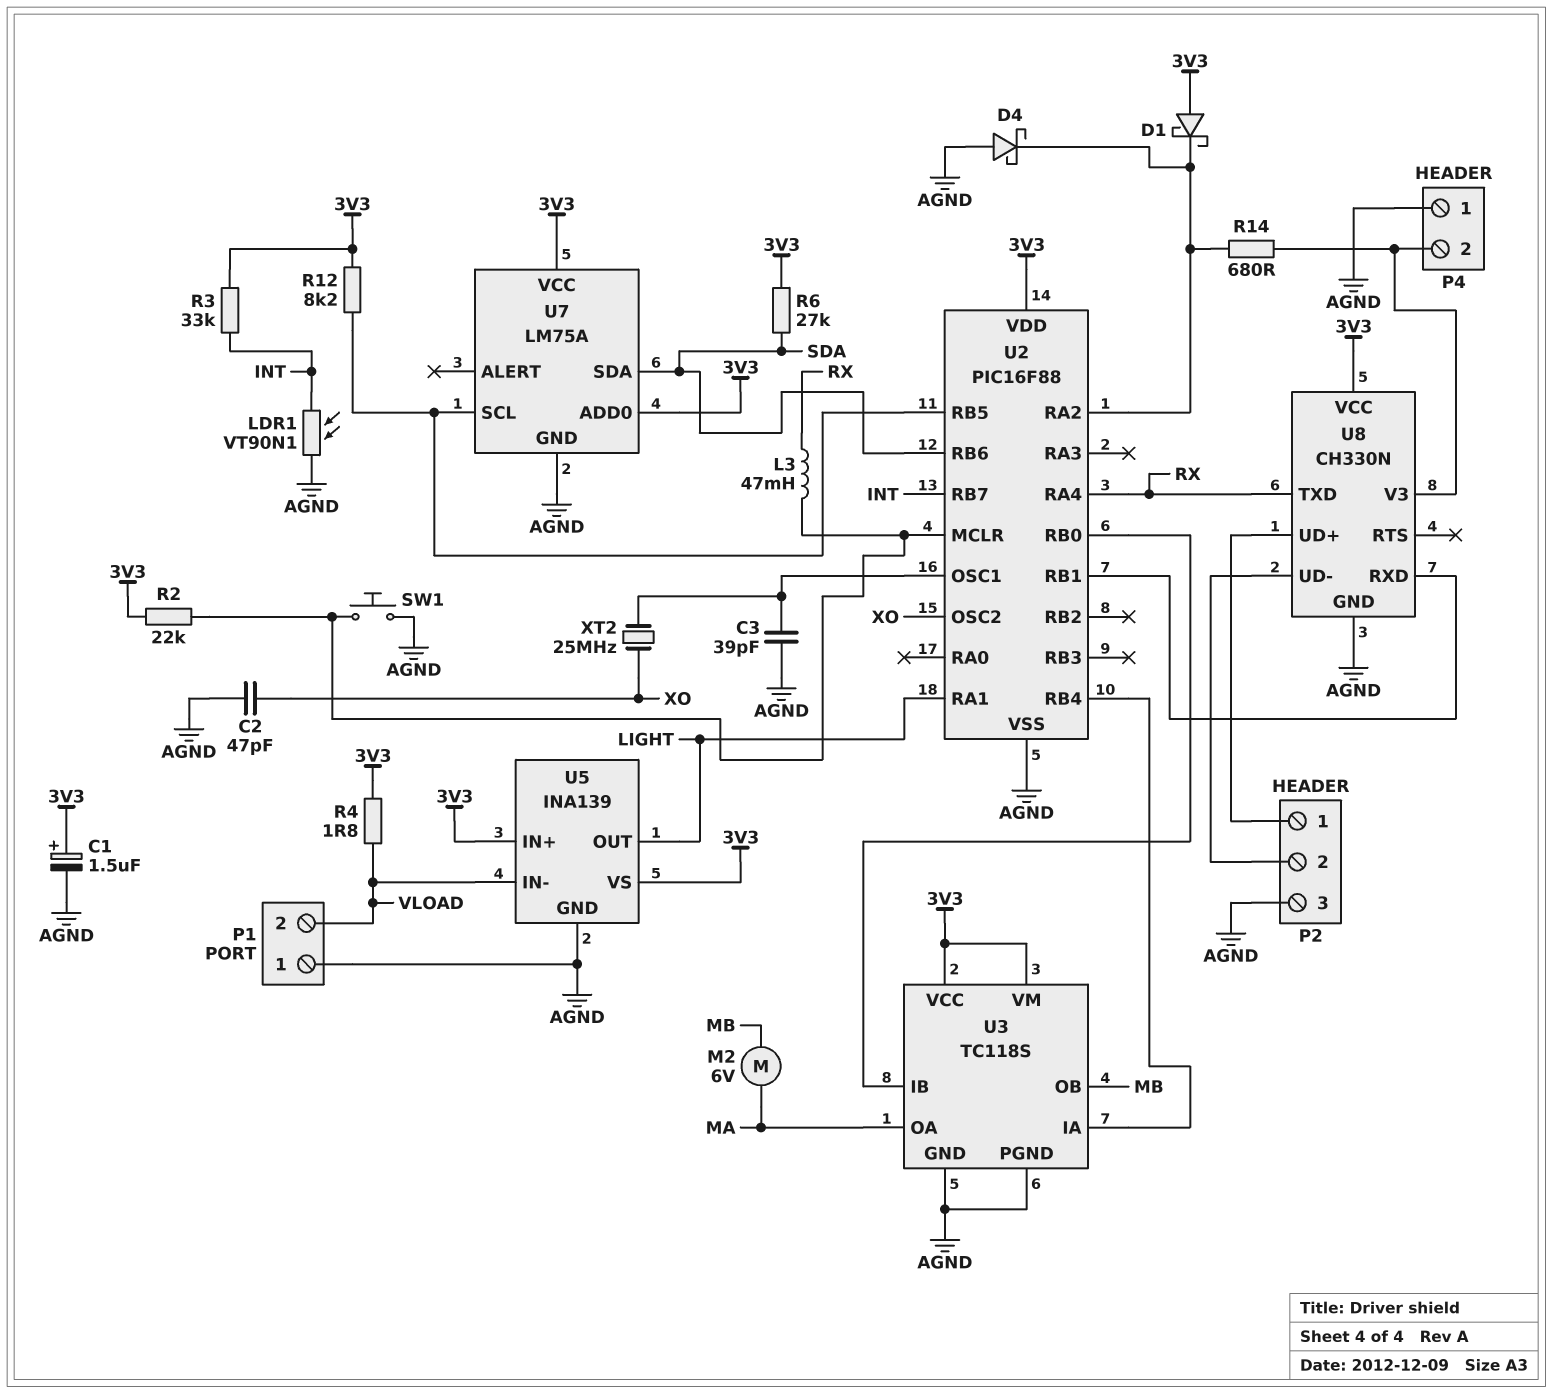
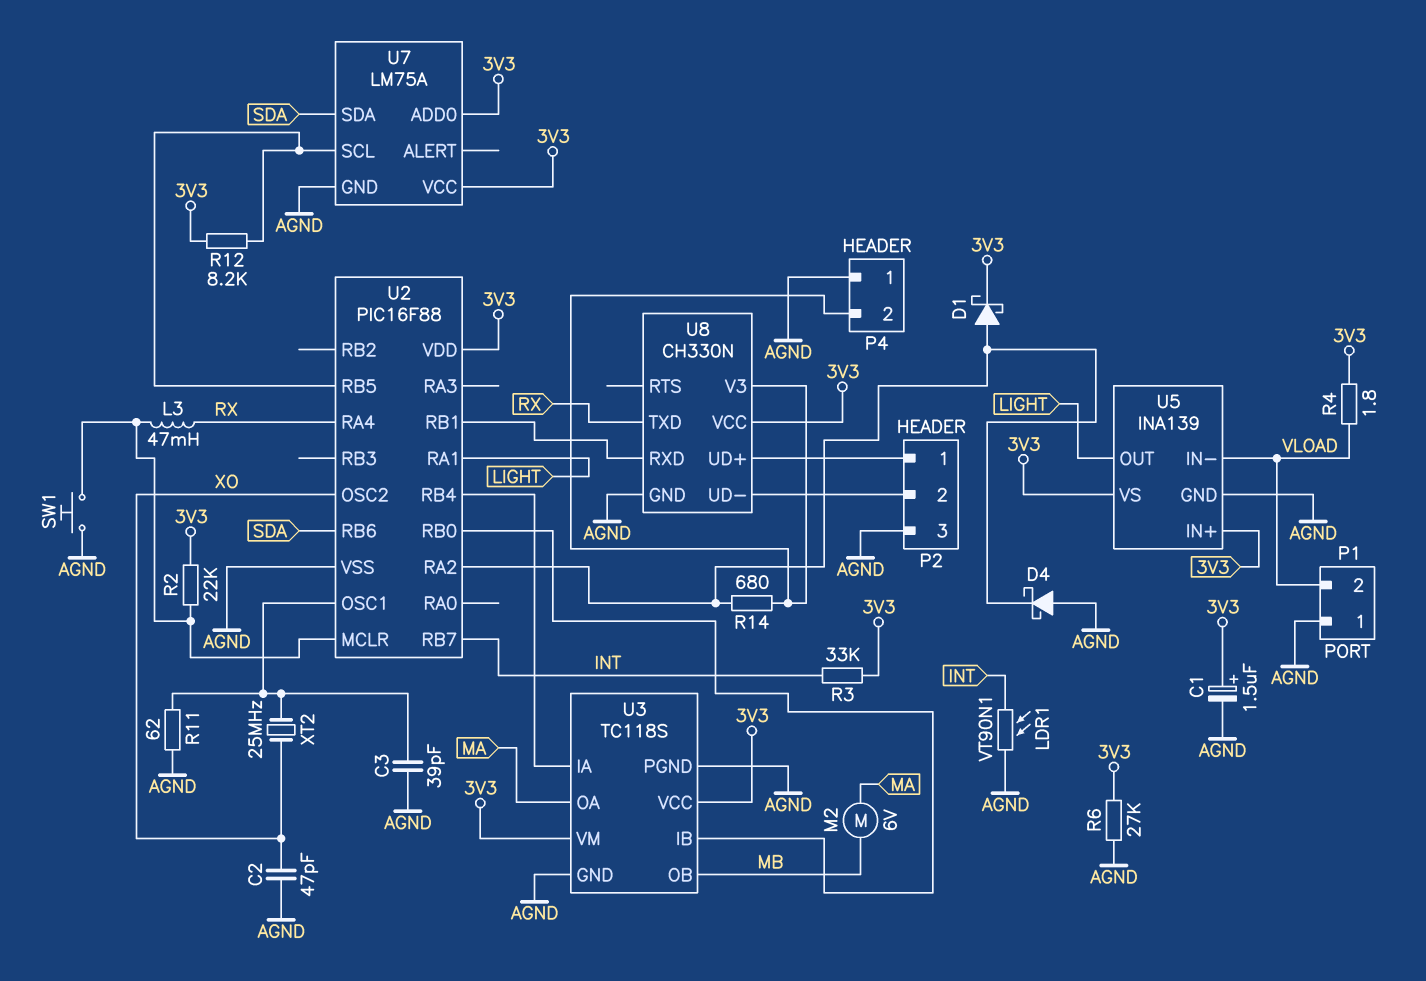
D1: schottky (A 3V3, K U2/RA2) -> schottky (A U2/RA2, K 3V3)
R6: 27k (3V3, SDA) -> 27k (3V3, AGND)
R11: none -> 62 (AGND, U2/OSC1)

